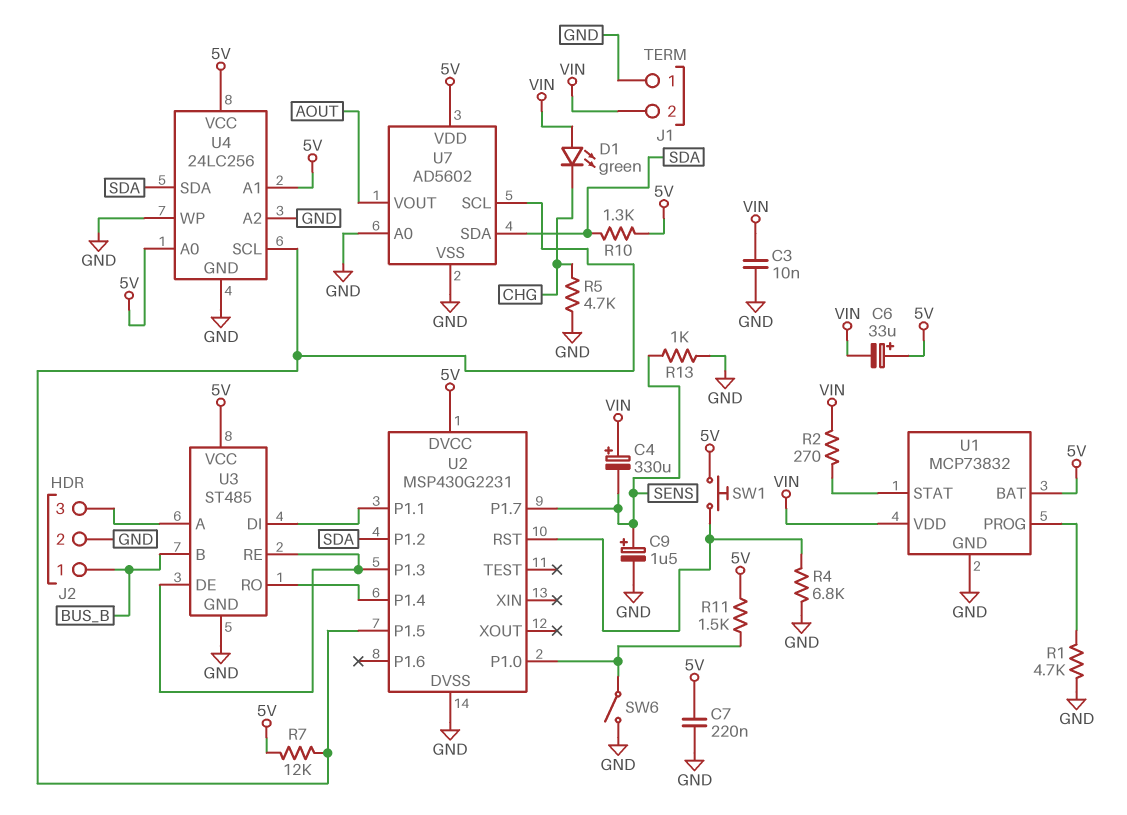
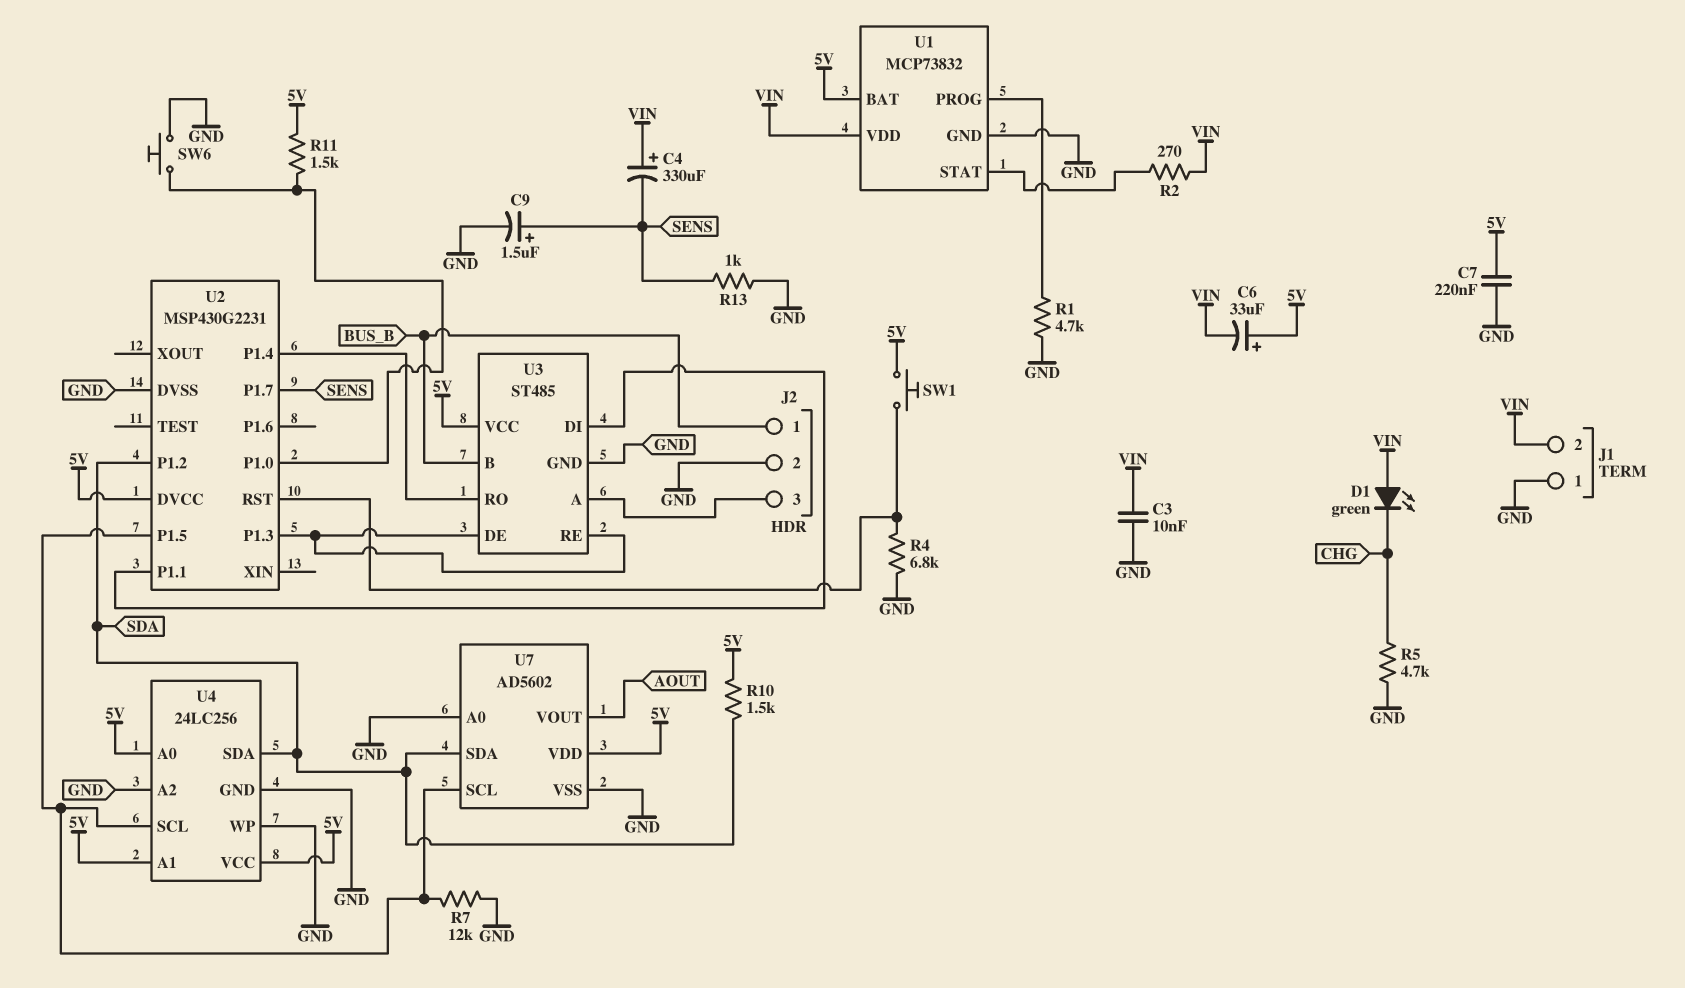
R7: 12k (5V, U2/P1.5) -> 12k (GND, U2/P1.5)
R10: 1.3k (5V, SDA) -> 1.5k (5V, SDA)
SW6: switch (GND, U2/P1.0) -> button (GND, U2/P1.0)

